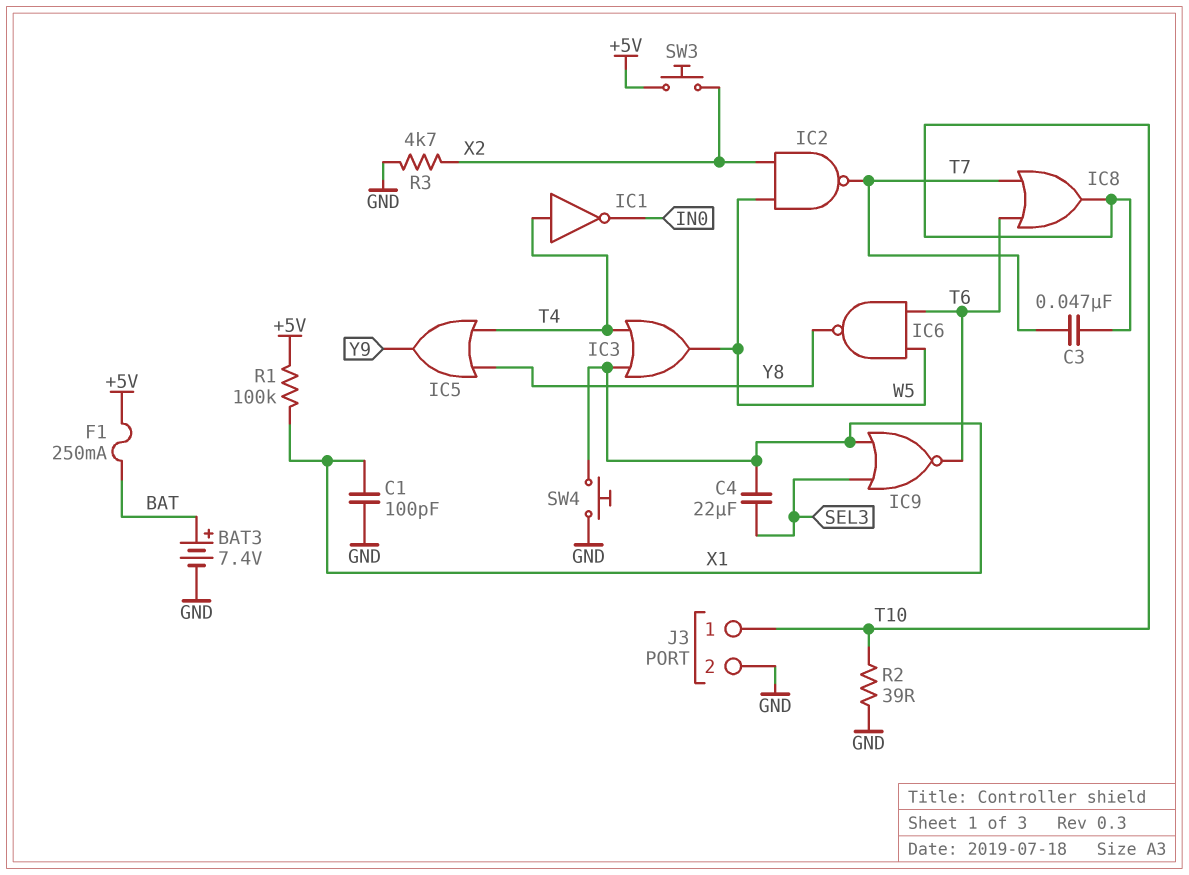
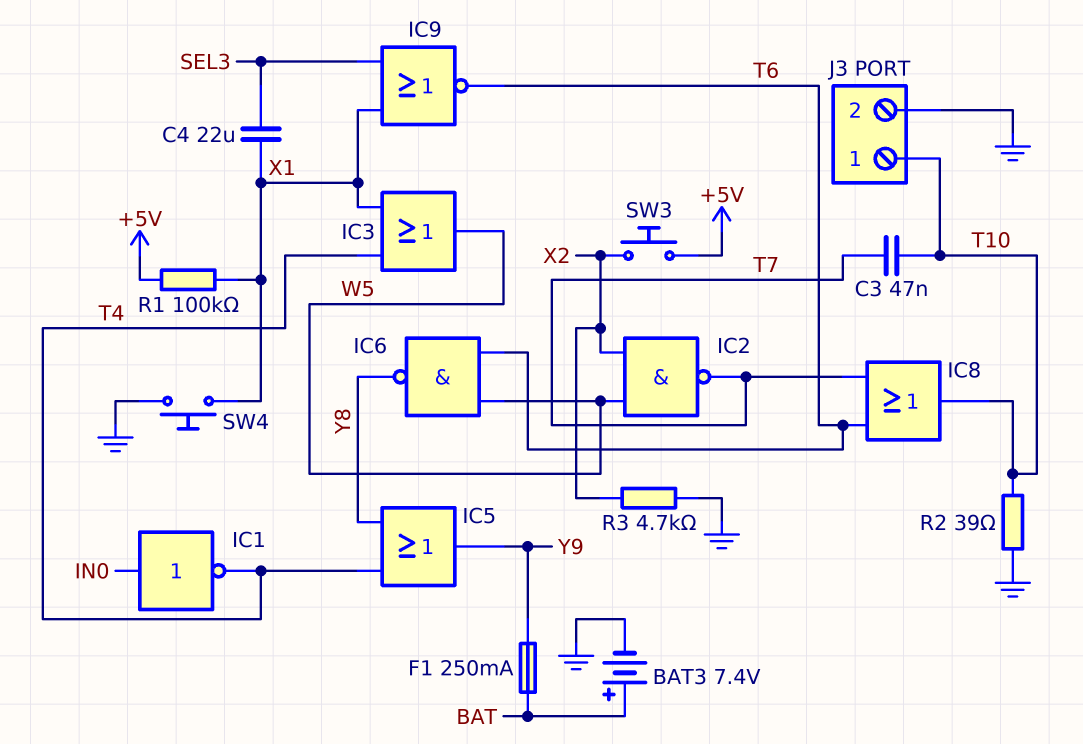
C1: 100pF (GND, X1) -> none
F1: 250mA (+5V, BAT) -> 250mA (BAT, Y9)
IC1: NOT (in T4, out IN0) -> NOT (in IN0, out T4)

